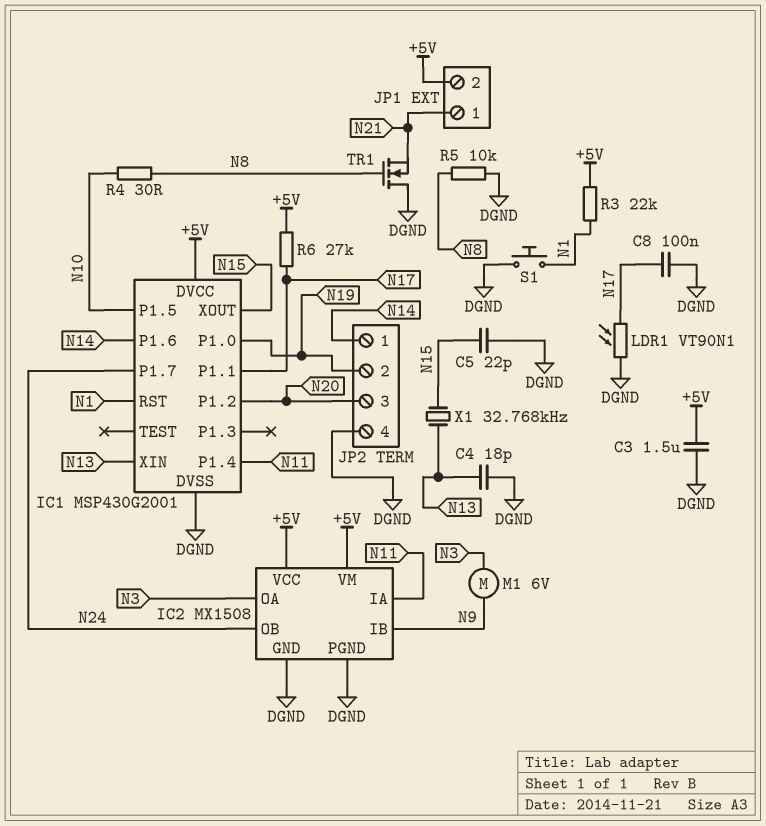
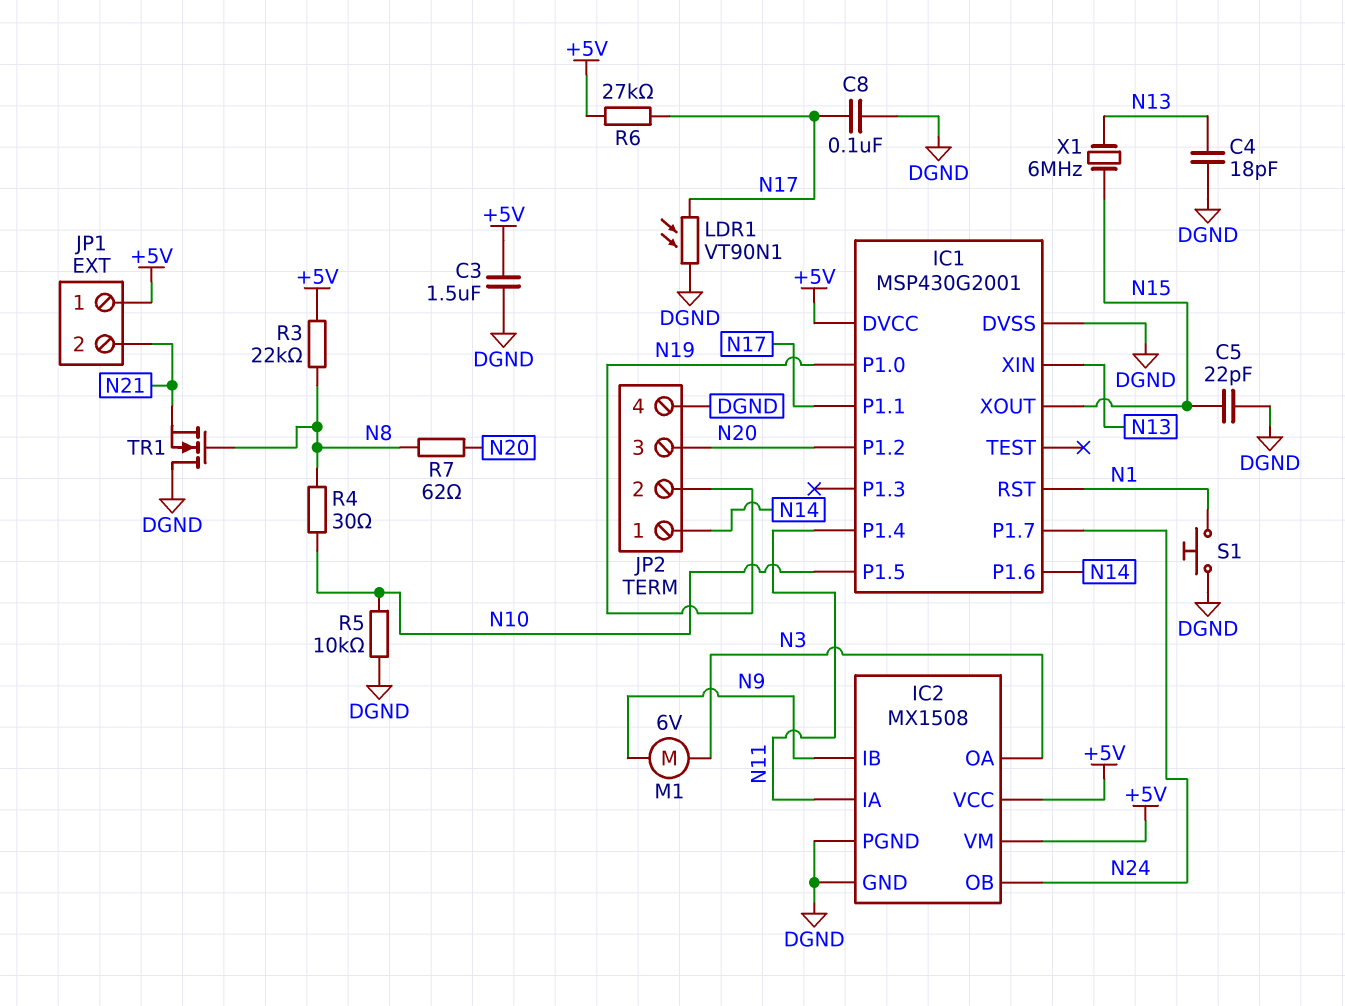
JP1 pin 1: N21 -> +5V
JP1 pin 2: +5V -> N21
R3: 22k (+5V, N1) -> 22k (+5V, N8)
R5: 10k (DGND, N8) -> 10k (DGND, N10)
R7: none -> 62 (N8, N20)
X1: 32.768kHz (N13, N15) -> 6MHz (N13, N15)

